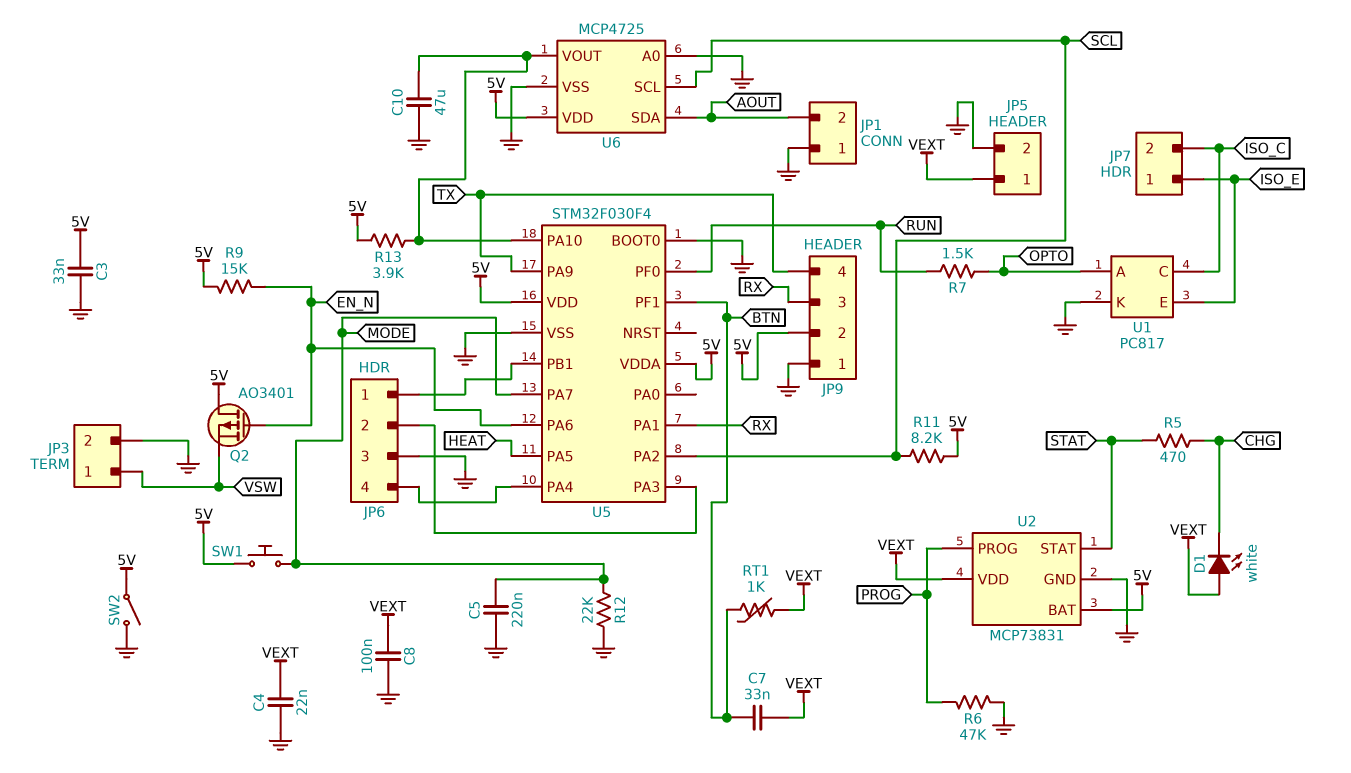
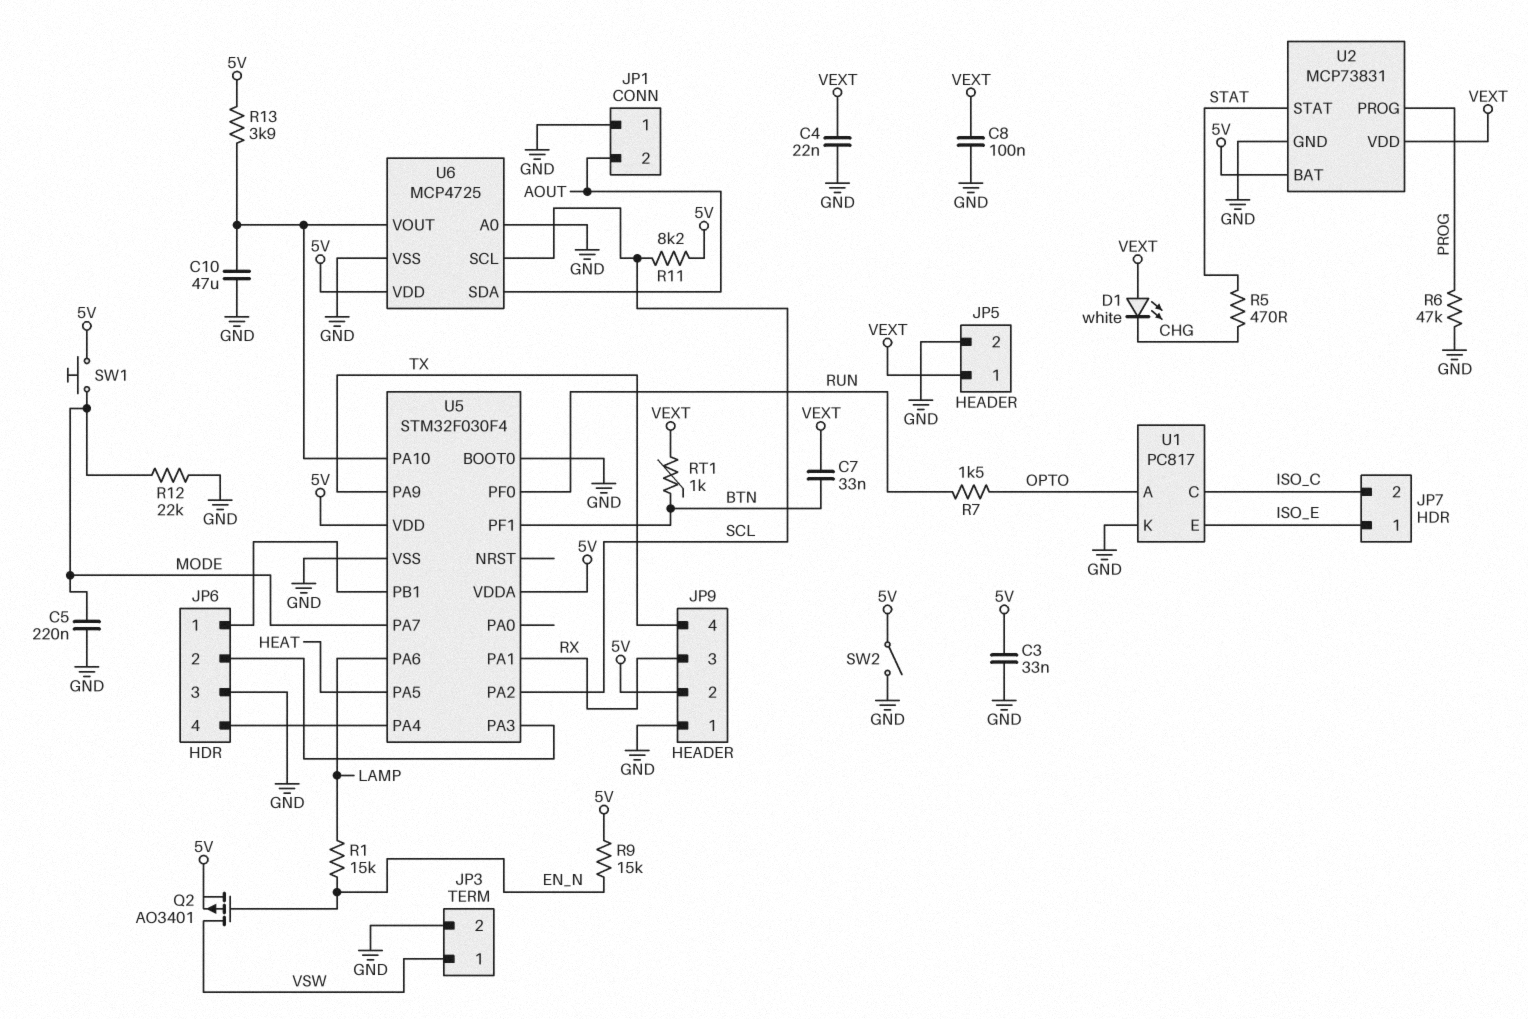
Q2: PMOS AO3401 (G EN_N, D 5V, S VSW) -> PMOS AO3401 (G EN_N, D VSW, S 5V)
R1: none -> 15k (EN_N, LAMP)
U5 pin PA6: EN_N -> LAMP

